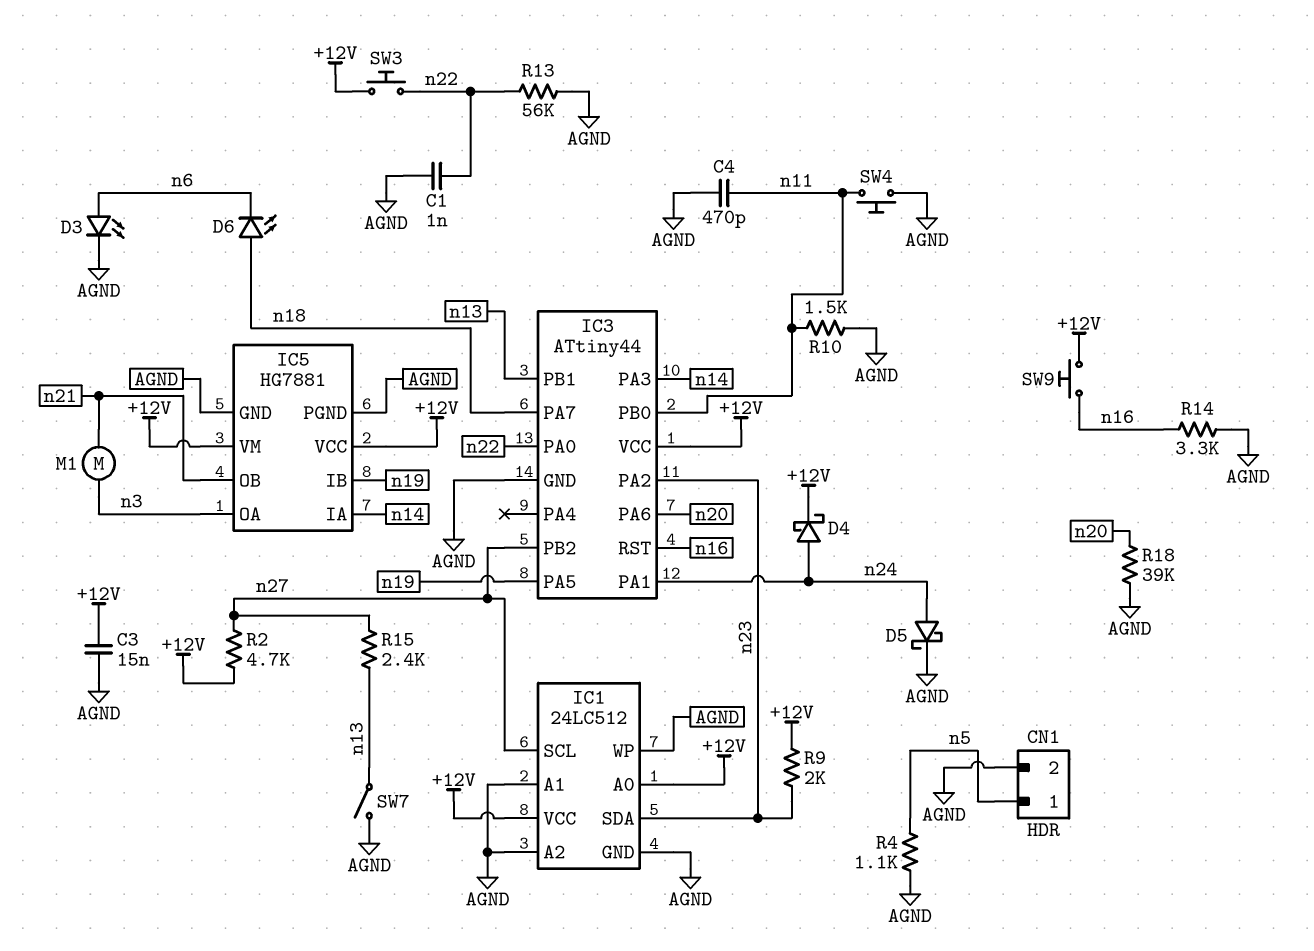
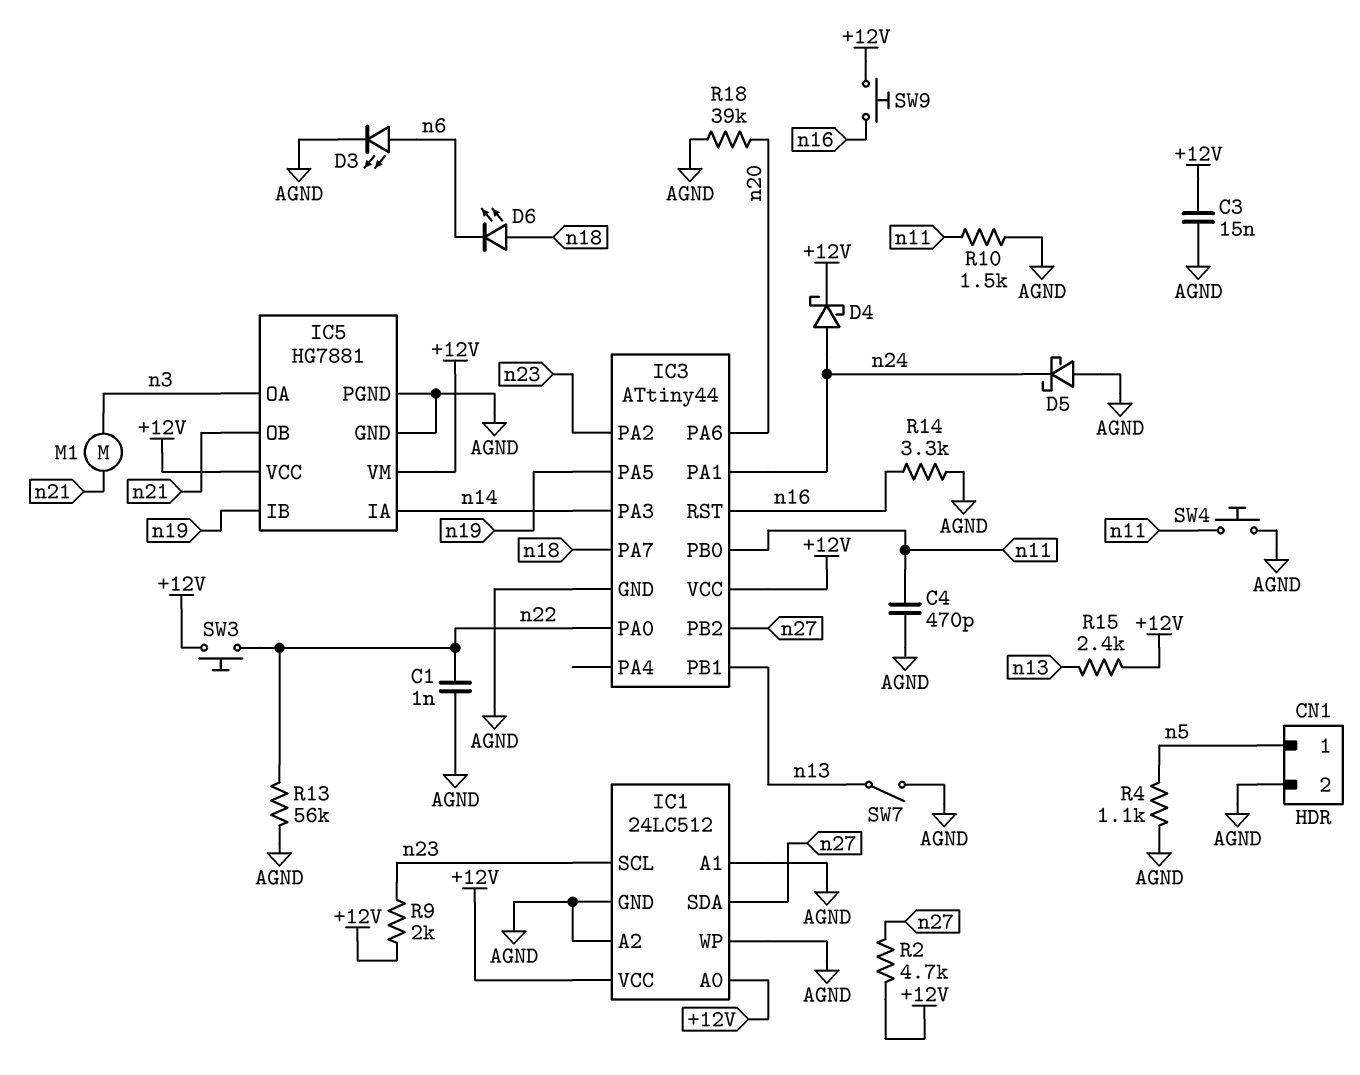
D5: schottky (A n24, K AGND) -> schottky (A AGND, K n24)
IC1 pin SCL: n27 -> n23
IC1 pin SDA: n23 -> n27
R15: 2.4k (n13, n27) -> 2.4k (+12V, n13)

